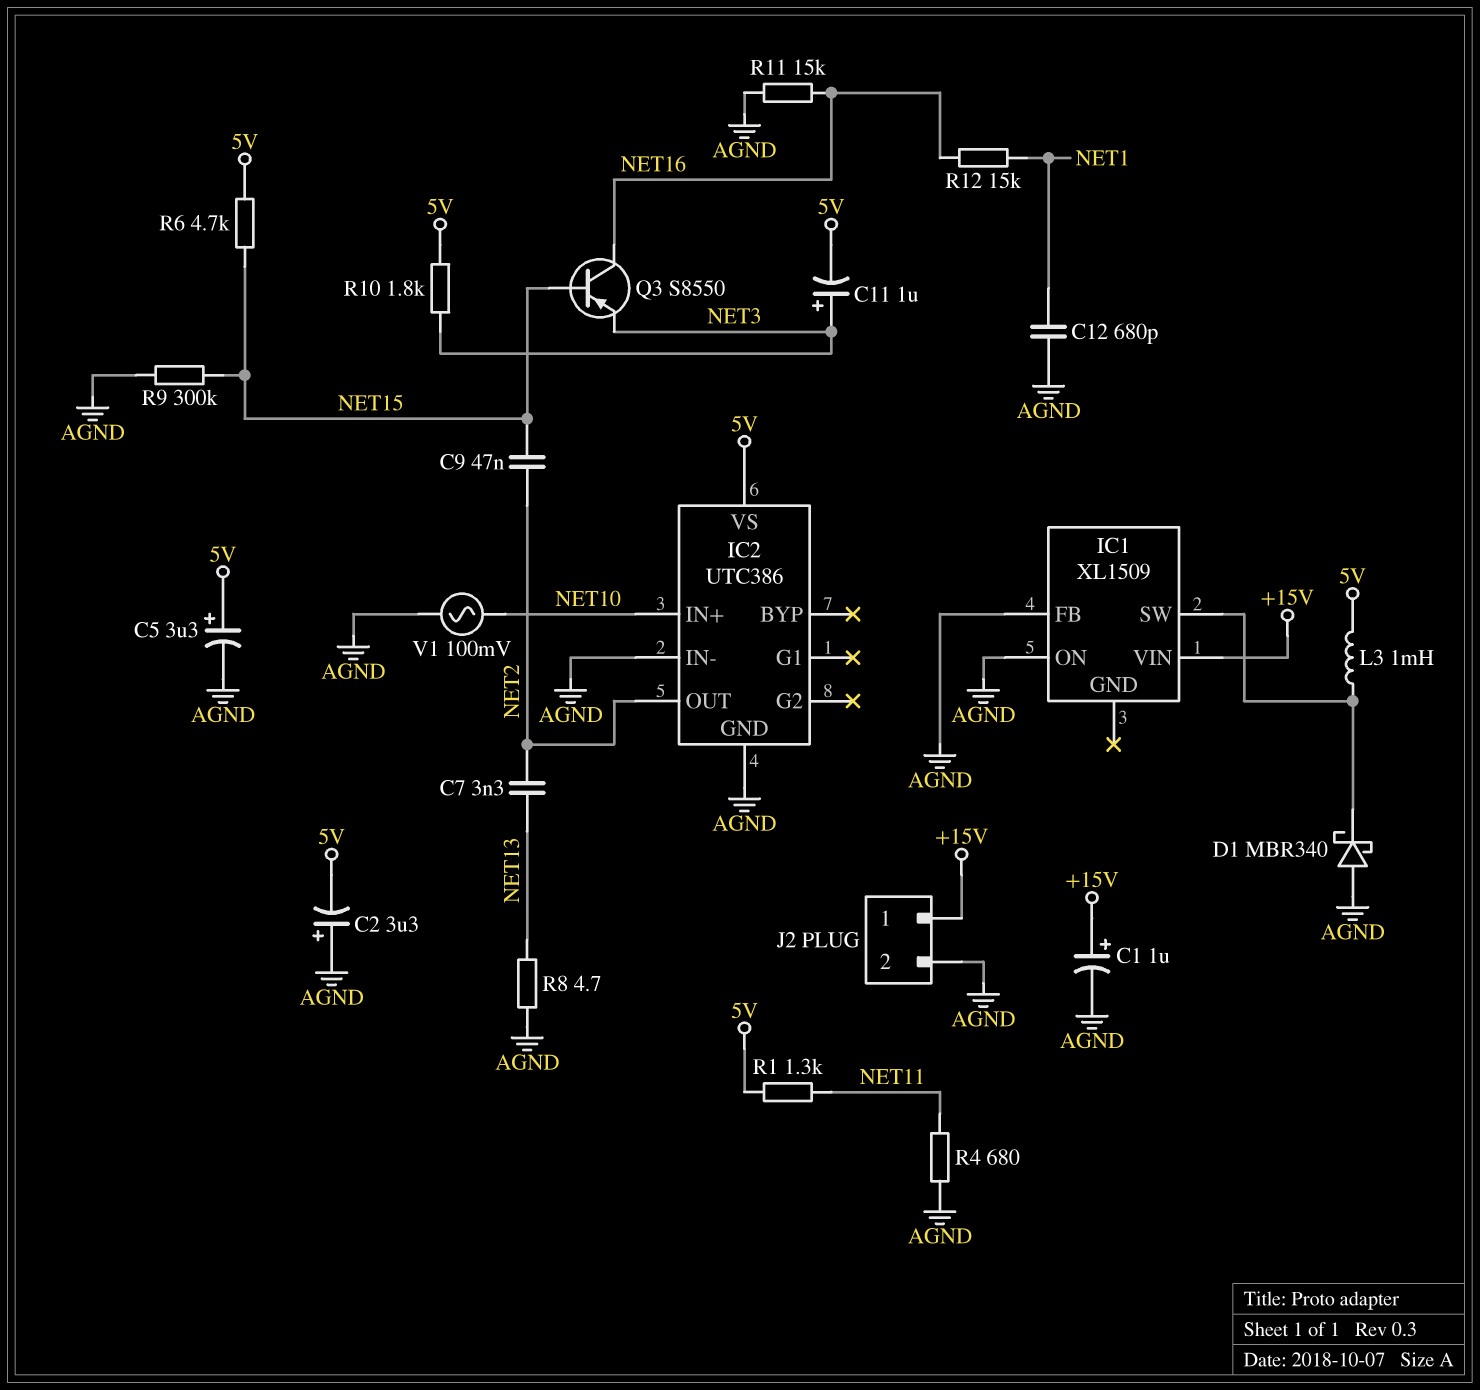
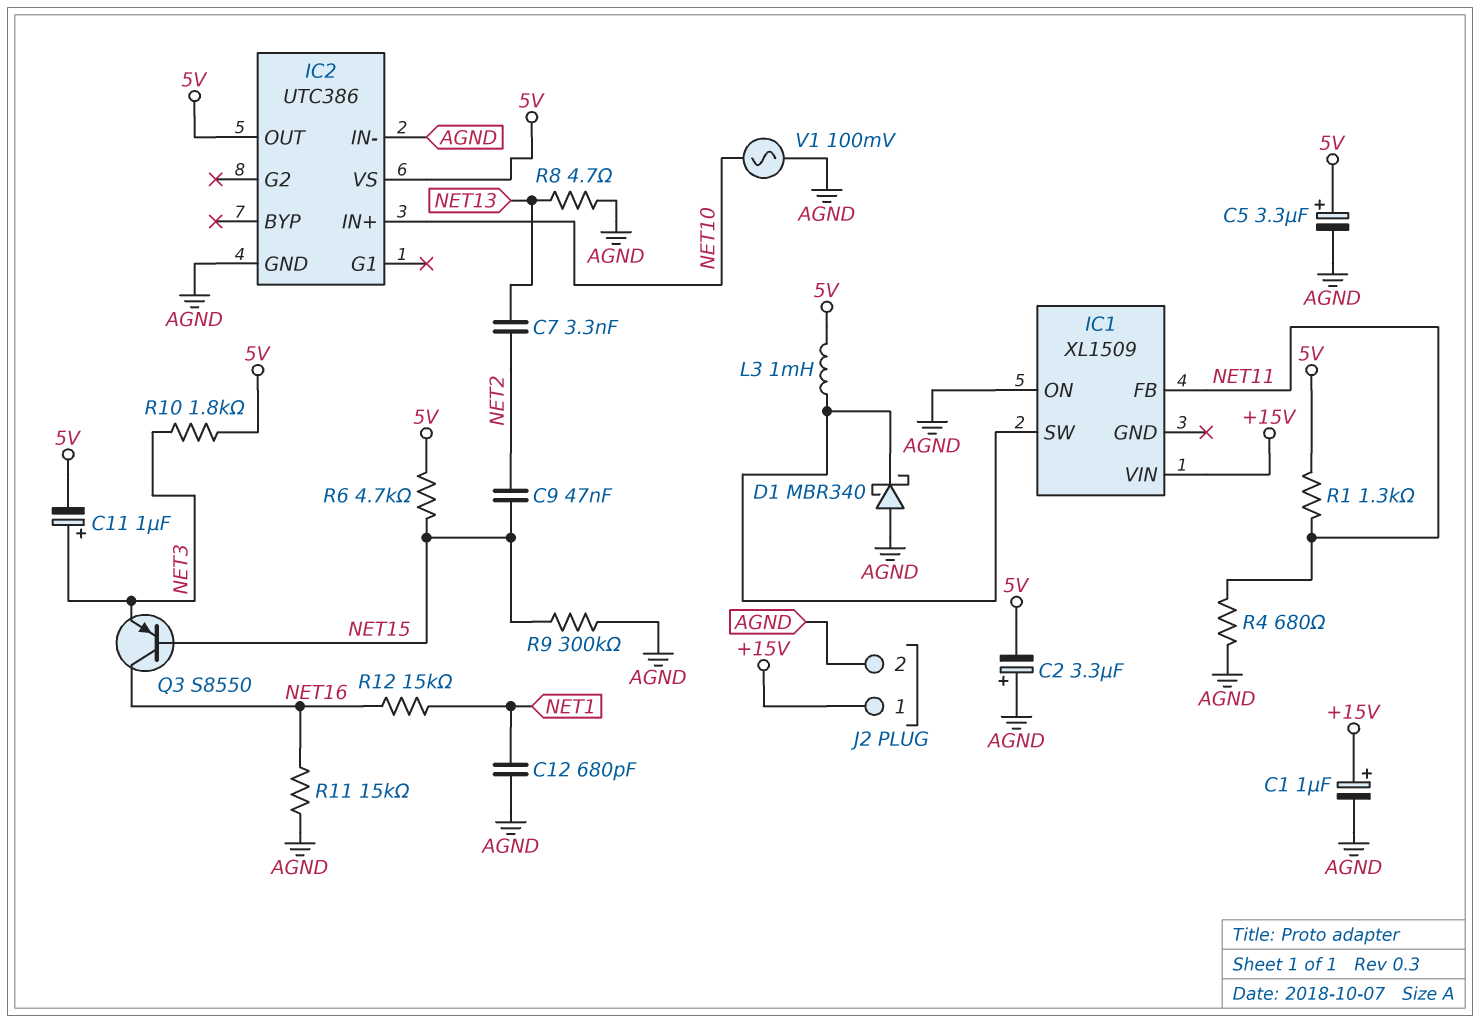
IC1 pin FB: AGND -> NET11
IC2 pin OUT: NET2 -> 5V

